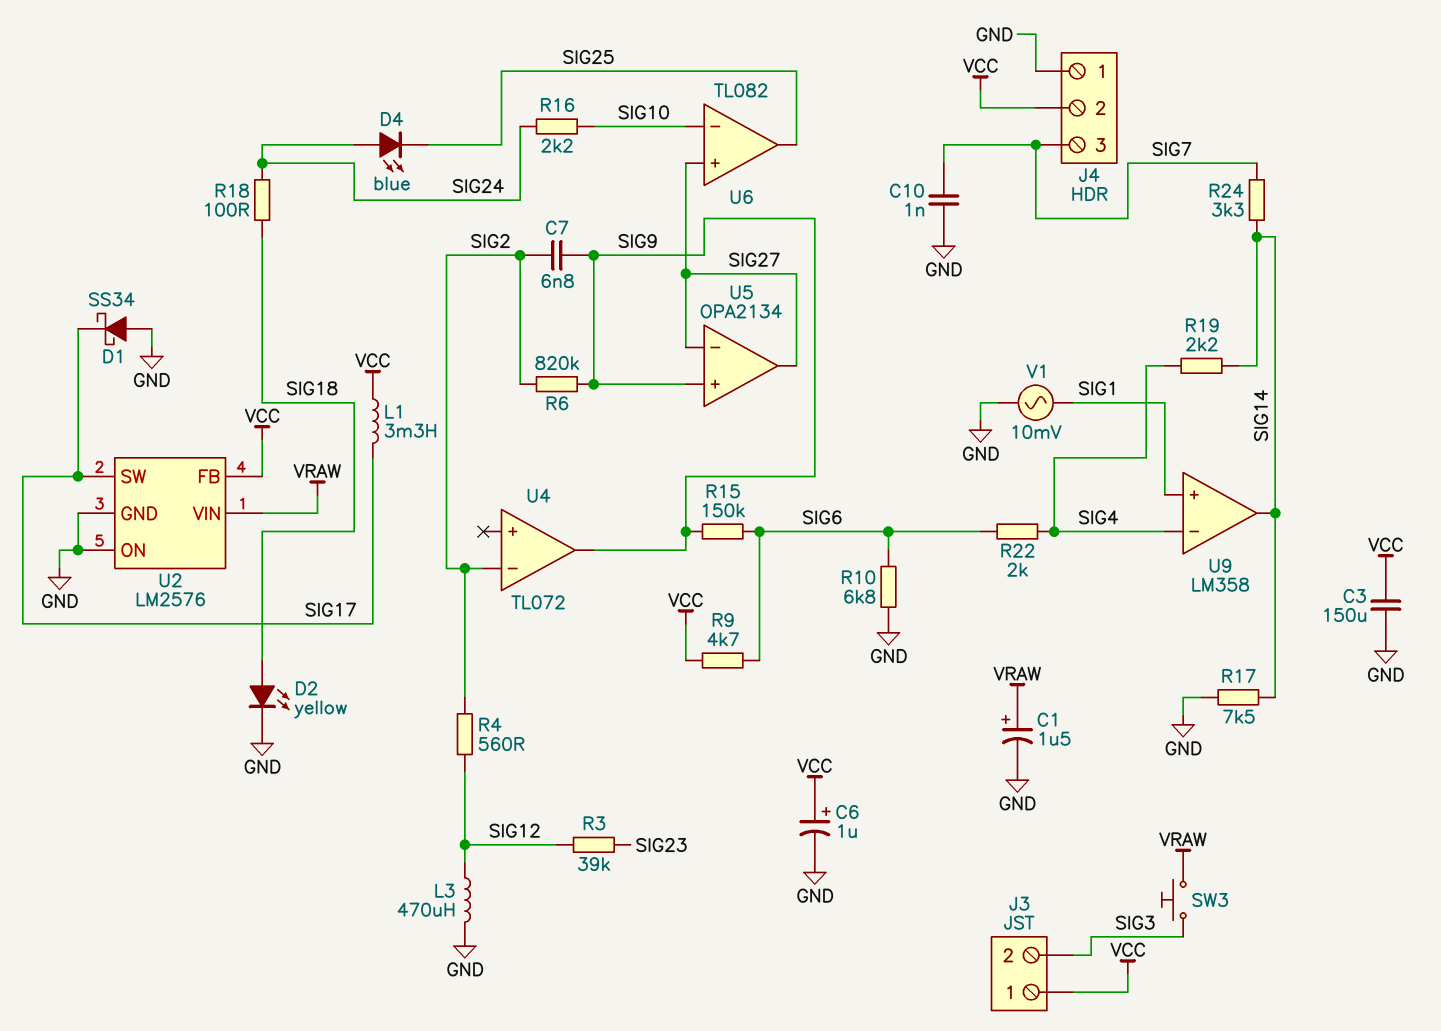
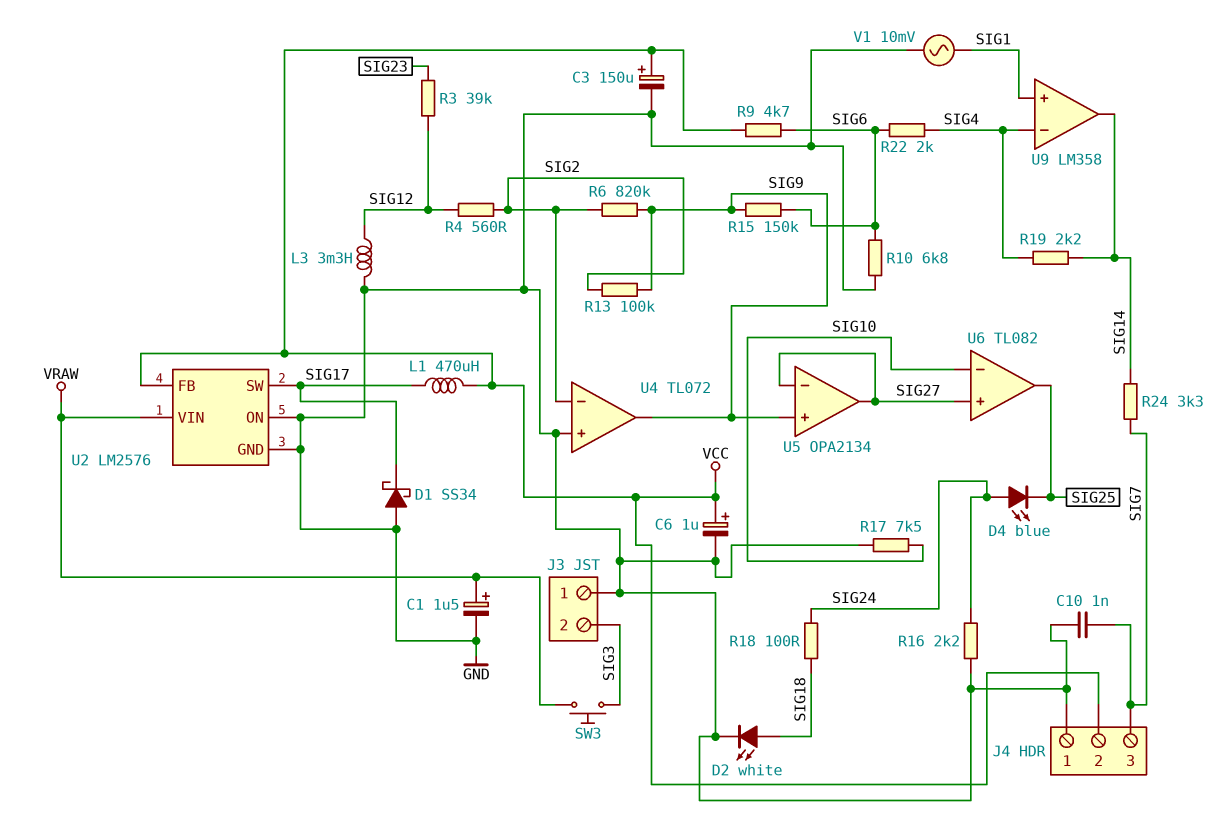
C3: 150uF (GND, VCC) -> 150uF (plus VCC, minus GND)
C7: 6.8nF (SIG2, SIG9) -> none
D2: LED yellow (A SIG18, K GND) -> LED white (A SIG18, K GND)
J3 pin 1: VCC -> GND
L1: 3.3mH (SIG17, VCC) -> 470uH (SIG17, VCC)
L3: 470uH (GND, SIG12) -> 3.3mH (GND, SIG12)
R13: none -> 100k (SIG2, SIG9)
R16: 2.2k (SIG10, SIG24) -> 2.2k (GND, SIG24)
R17: 7.5k (GND, SIG14) -> 7.5k (GND, SIG10)
U4 pin in+: none -> GND

